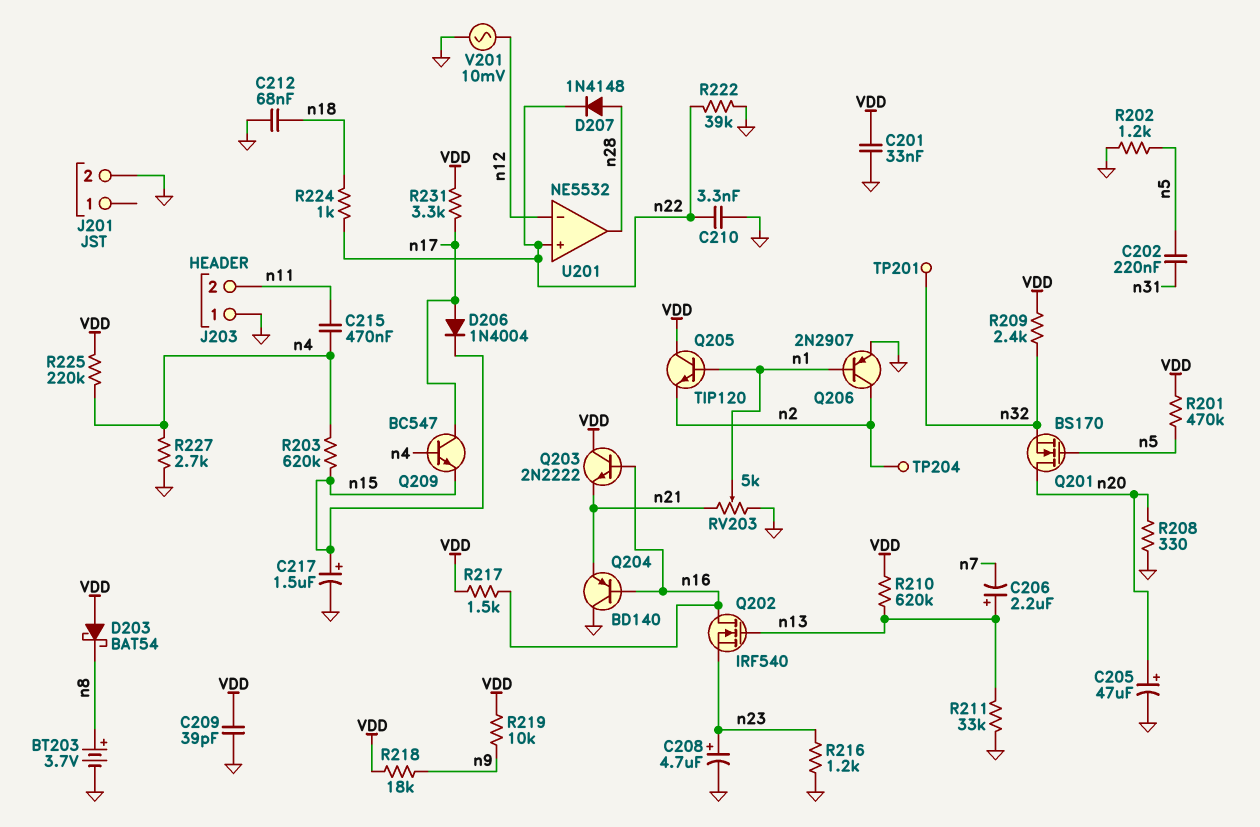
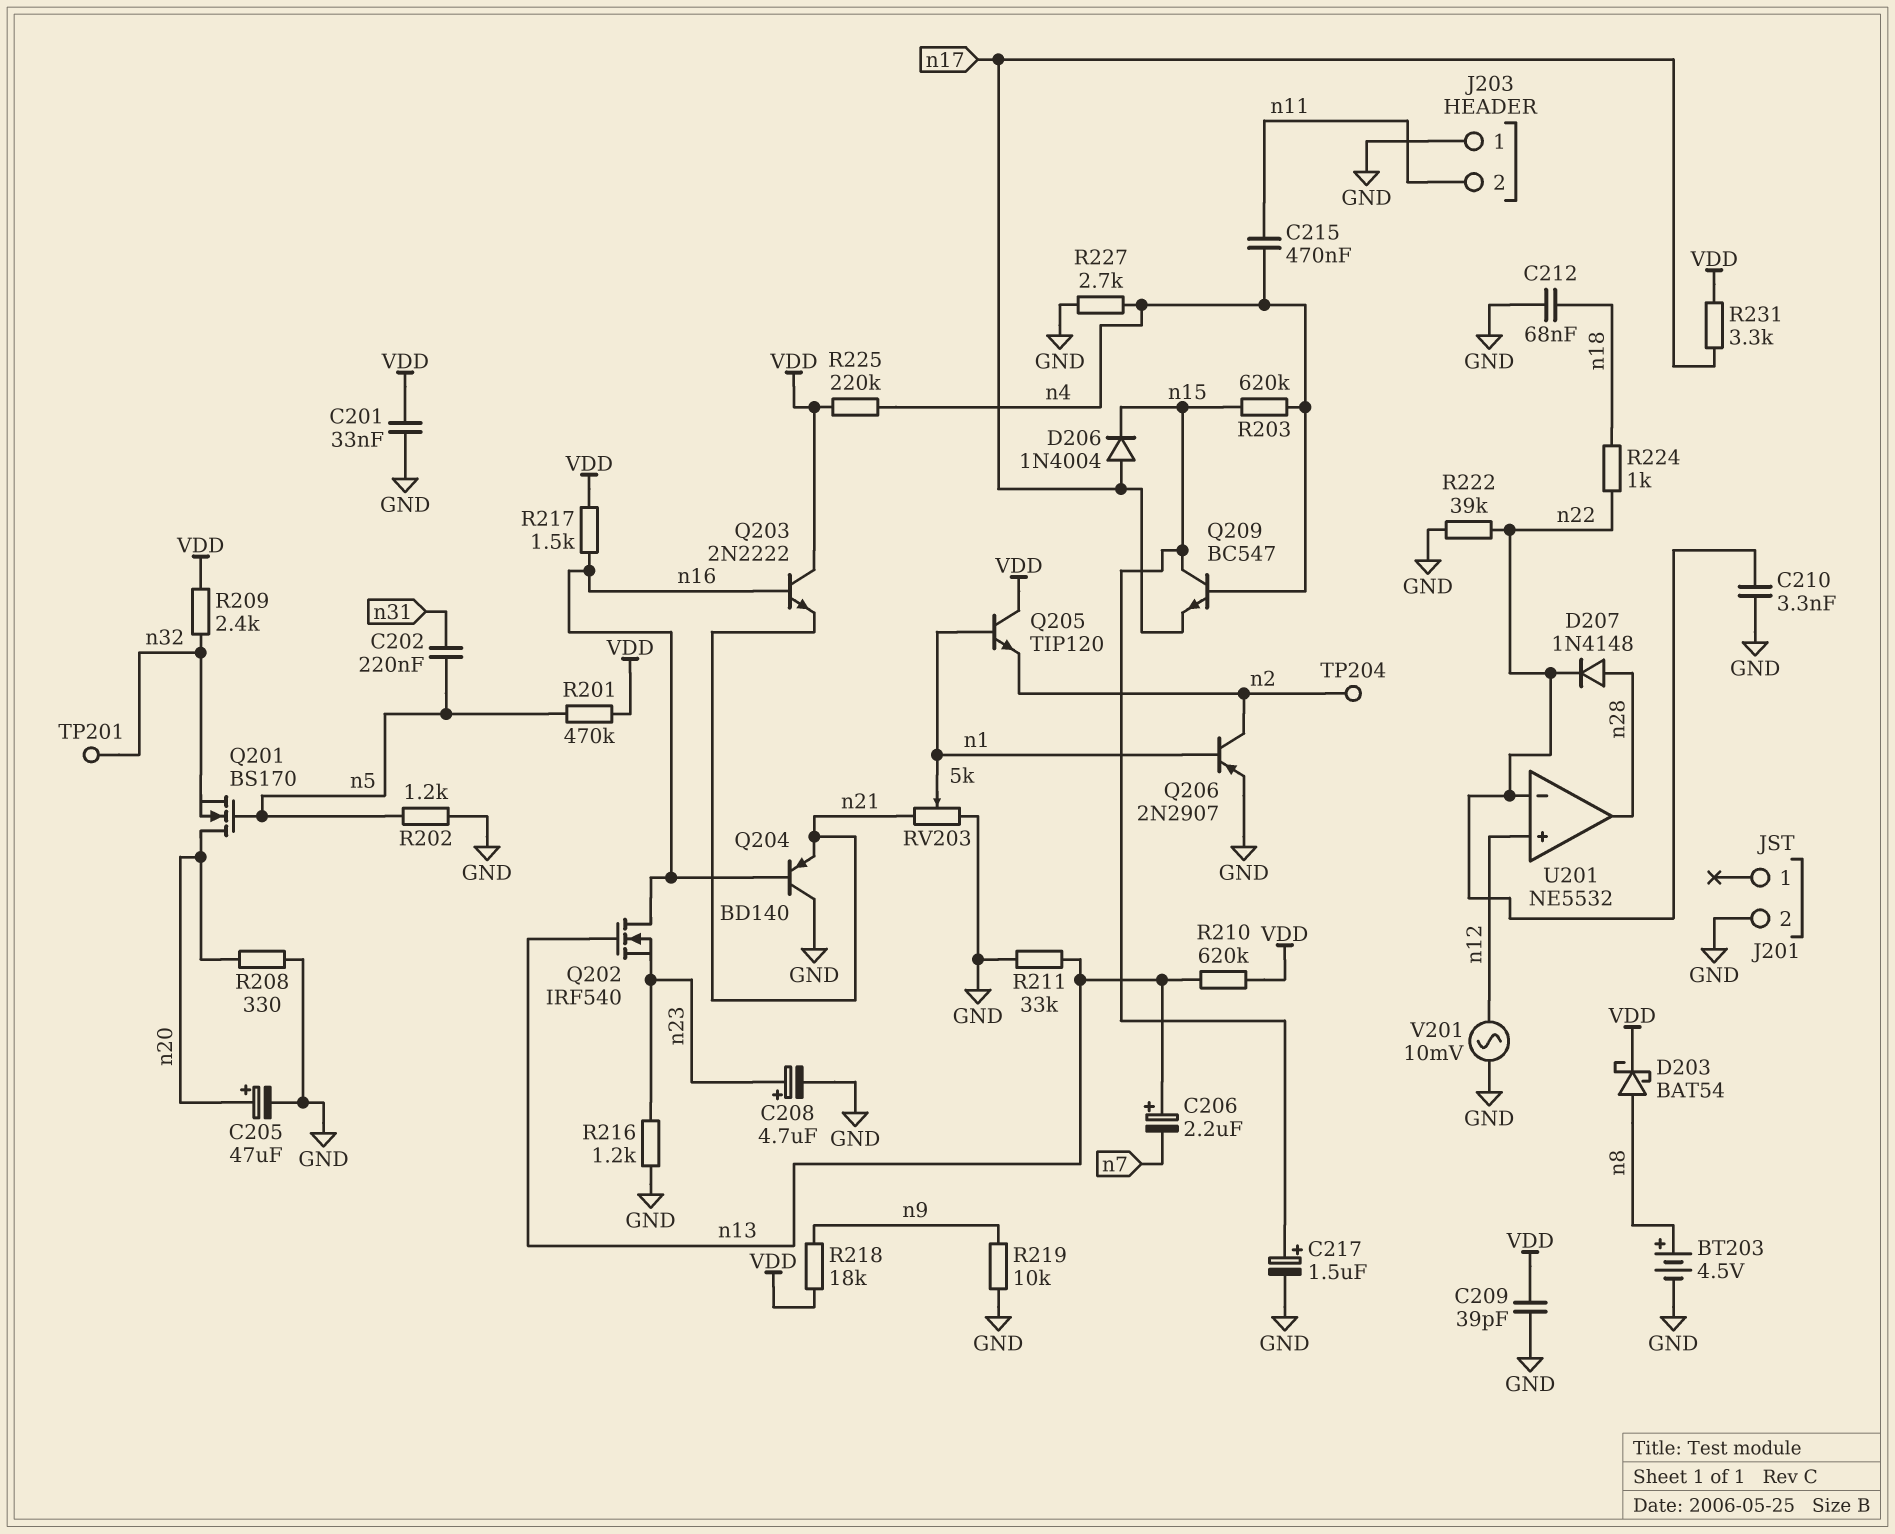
BT203: 3.7V (plus n8, minus GND) -> 4.5V (plus n8, minus GND)
D203: schottky BAT54 (A VDD, K n8) -> schottky BAT54 (A n8, K VDD)
Q209: NPN BC547 (B n4, C n17, E n15) -> NPN BC547 (B n4, C n15, E n17)
R219: 10k (VDD, n9) -> 10k (GND, n9)
U201 pin in+: n22 -> n12
U201 pin in-: n12 -> n22

